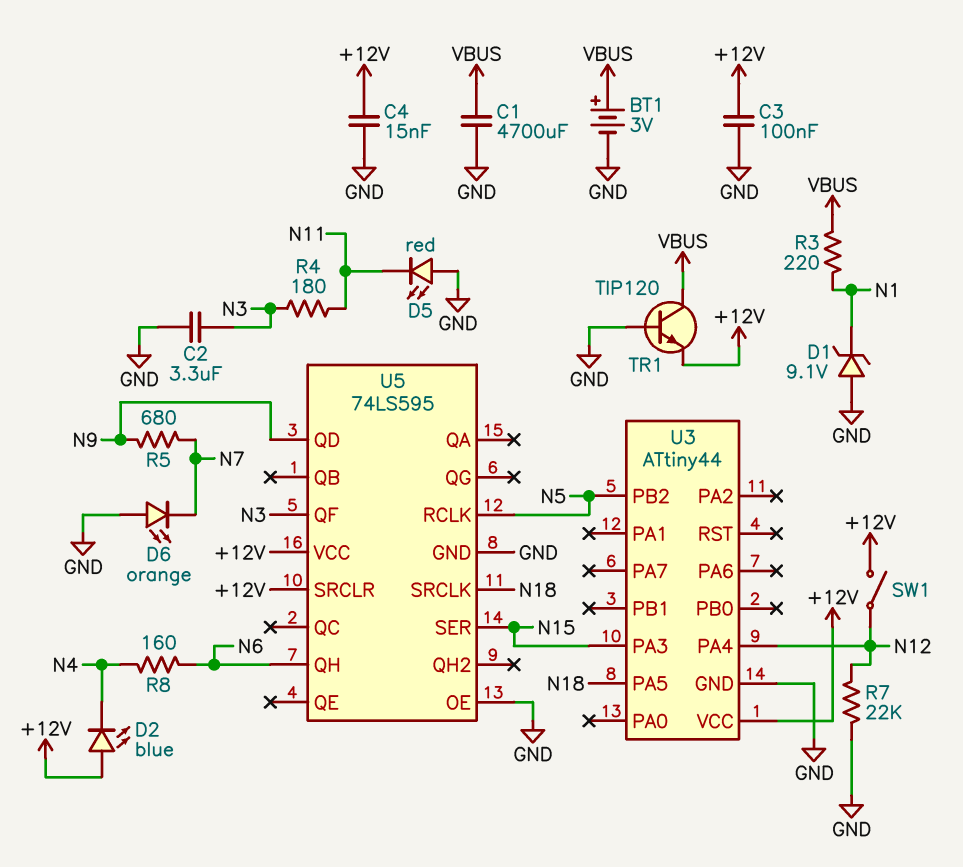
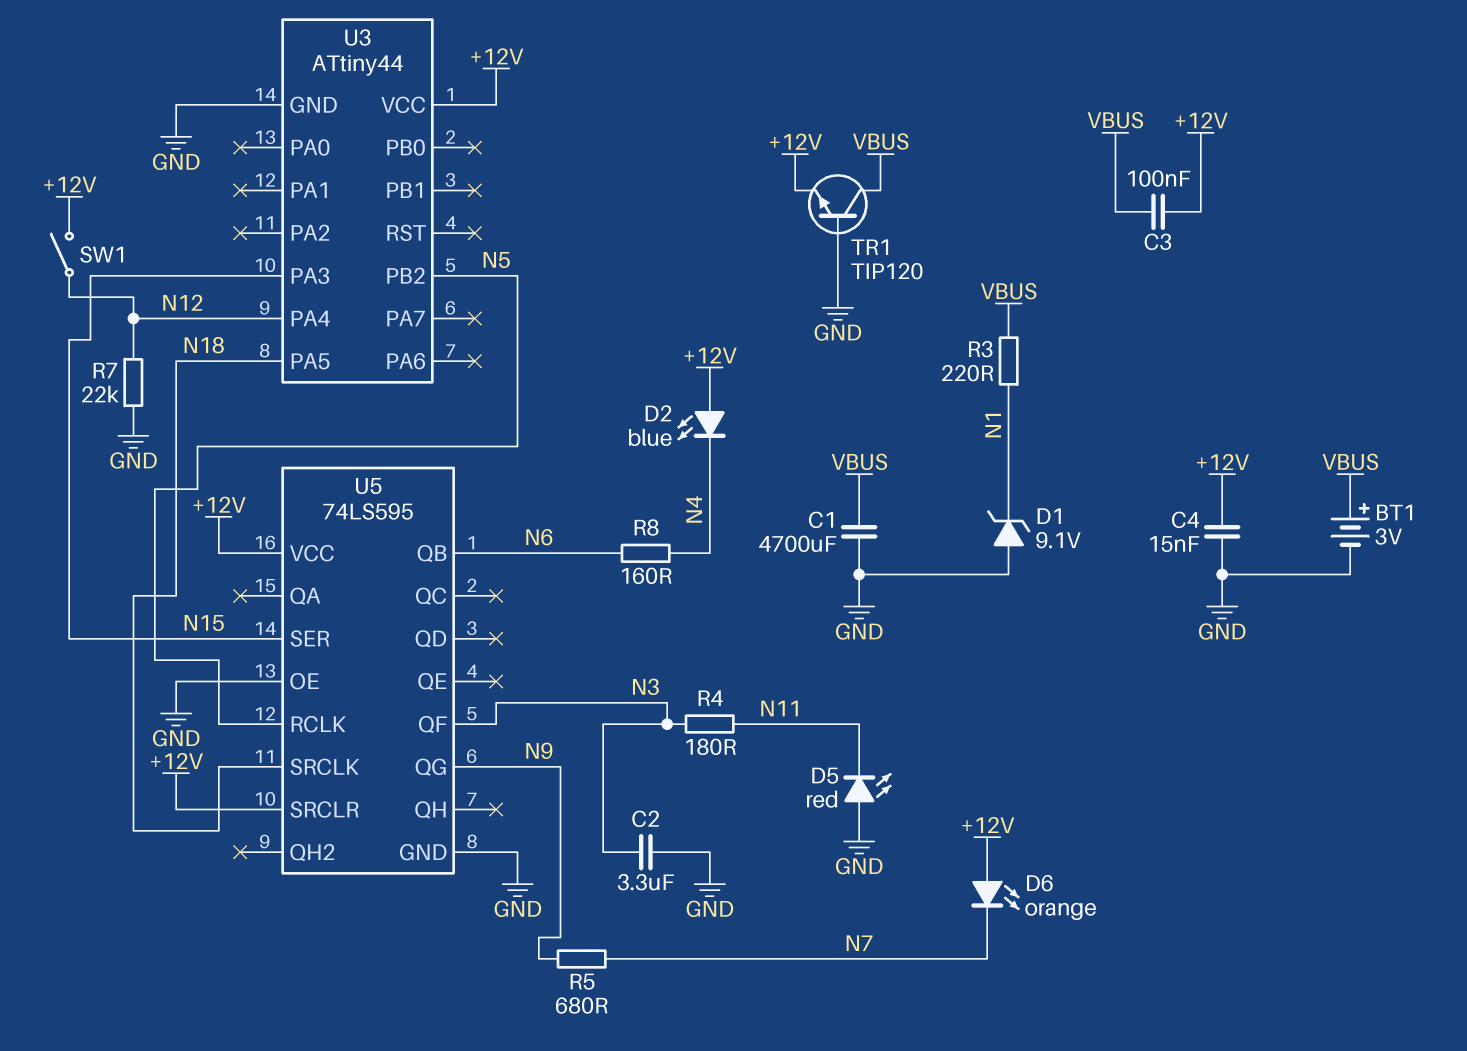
C3: 100nF (+12V, GND) -> 100nF (+12V, VBUS)
D6: LED orange (A GND, K N7) -> LED orange (A +12V, K N7)
U5 pin QB: none -> N6
U5 pin QD: N9 -> none
U5 pin QG: none -> N9
U5 pin QH: N6 -> none

